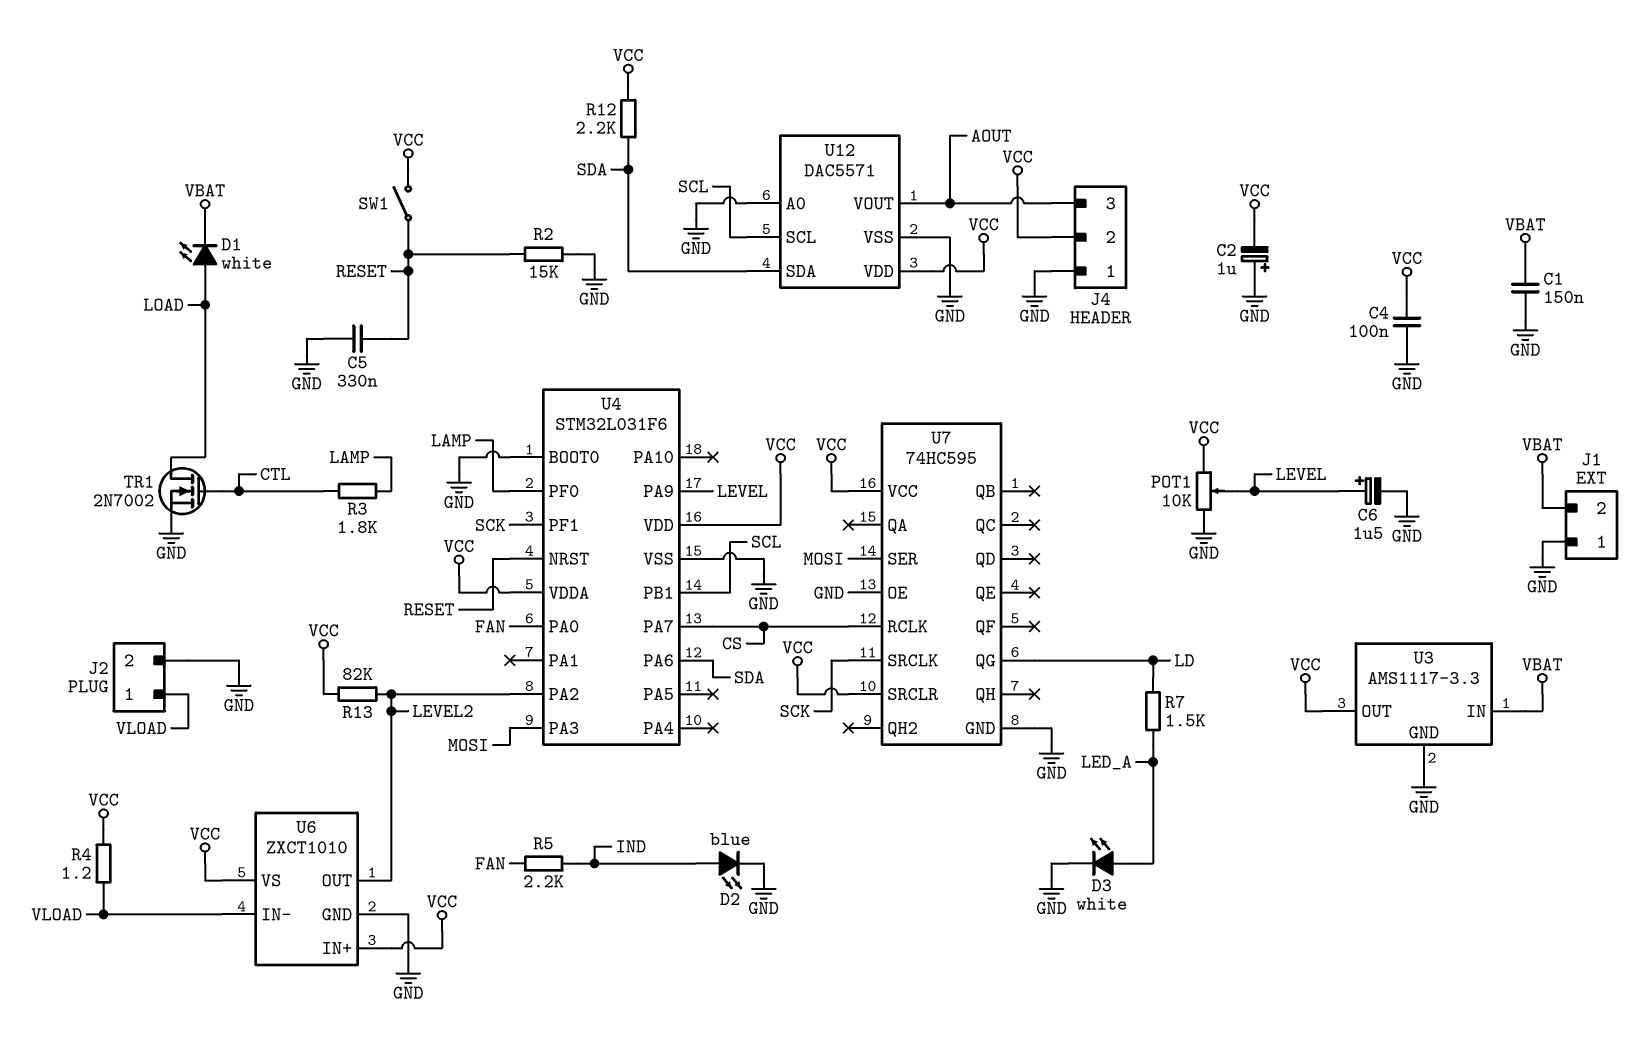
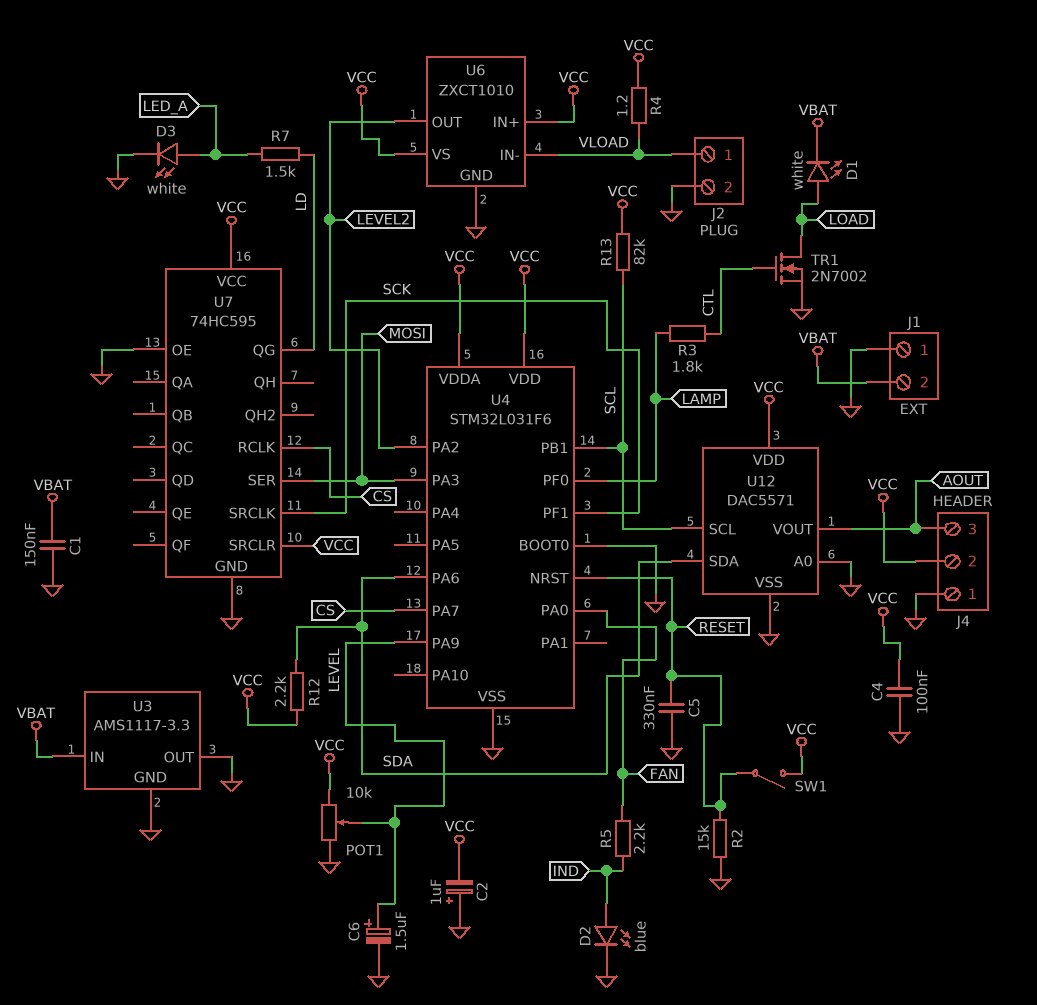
R13: 82k (LEVEL2, VCC) -> 82k (SCL, VCC)
U3 pin OUT: VCC -> GND

